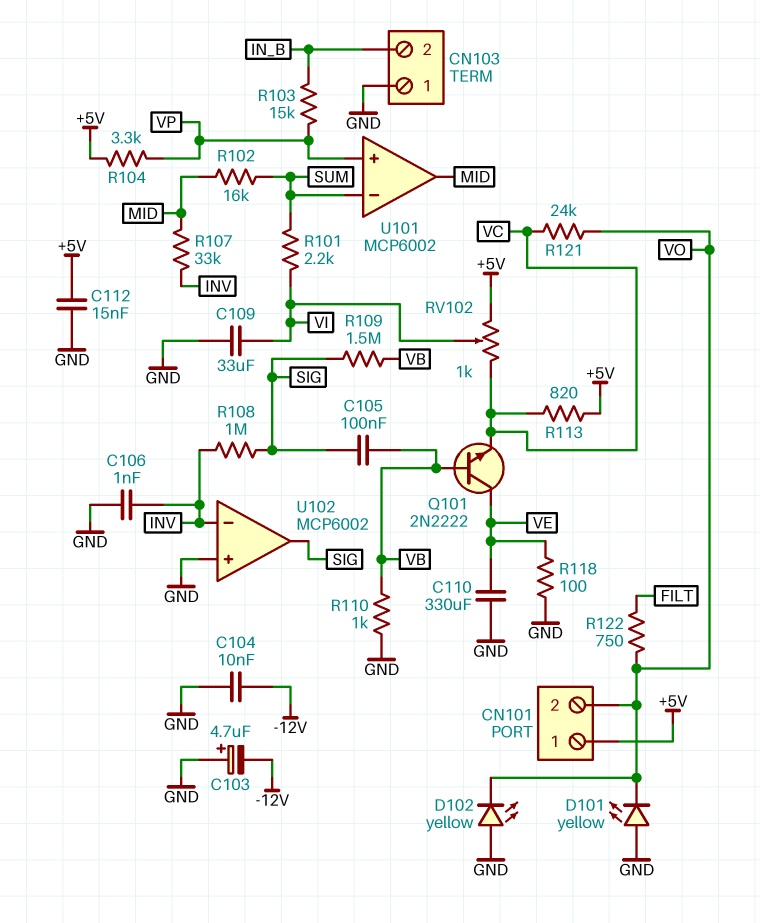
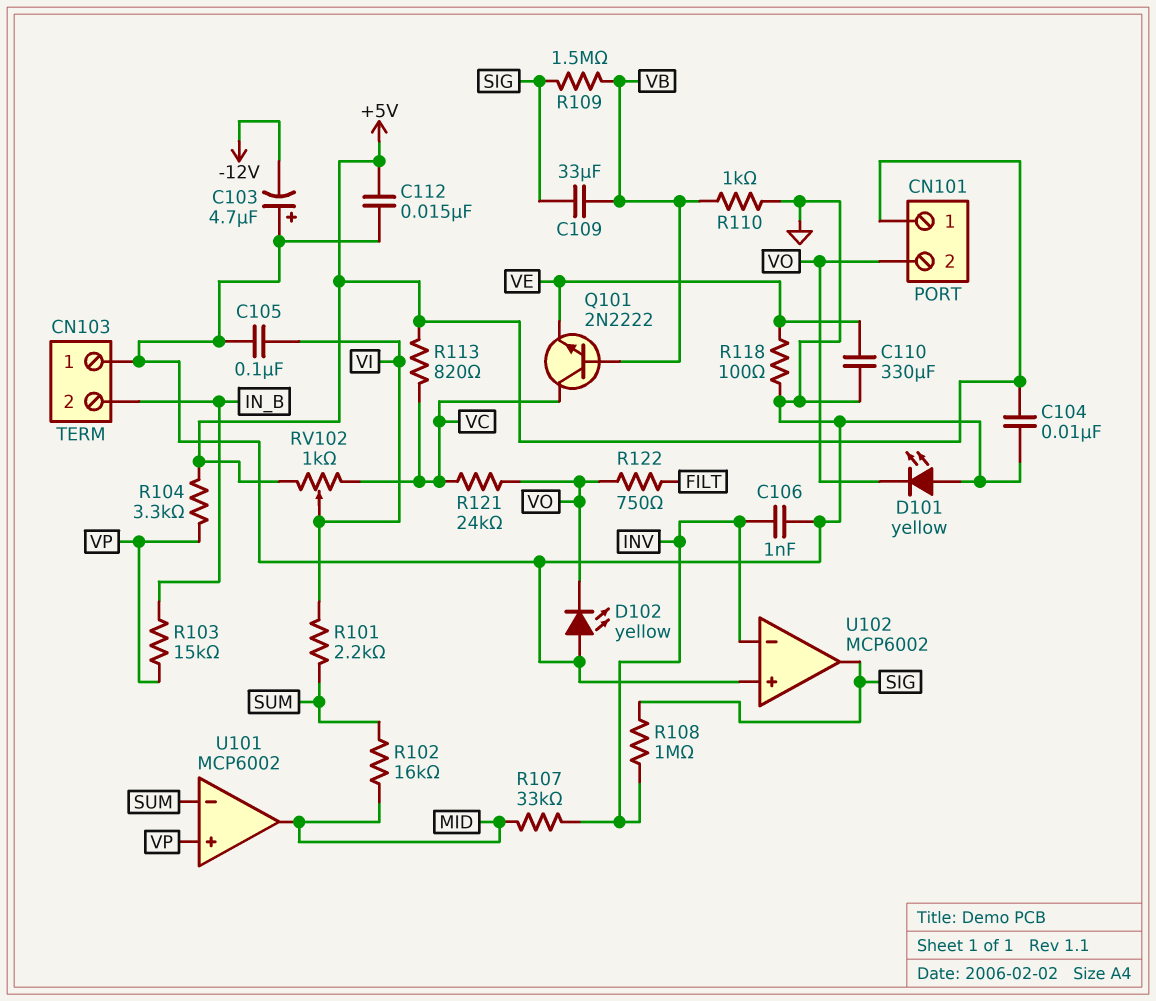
C104: 10nF (-12V, GND) -> 10nF (+5V, GND)
C105: 100nF (SIG, VB) -> 100nF (GND, VI)
C109: 33uF (GND, VI) -> 33uF (SIG, VB)
Q101: NPN 2N2222 (B VB, C VE, E VC) -> NPN 2N2222 (B VB, C VC, E VE)

